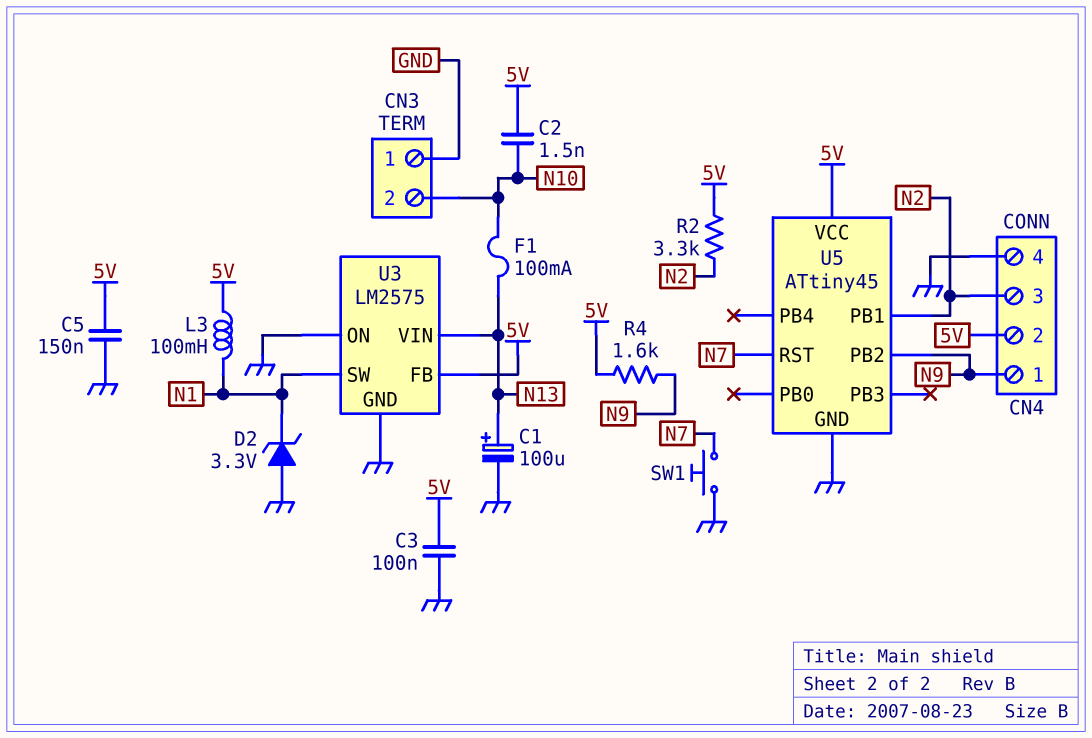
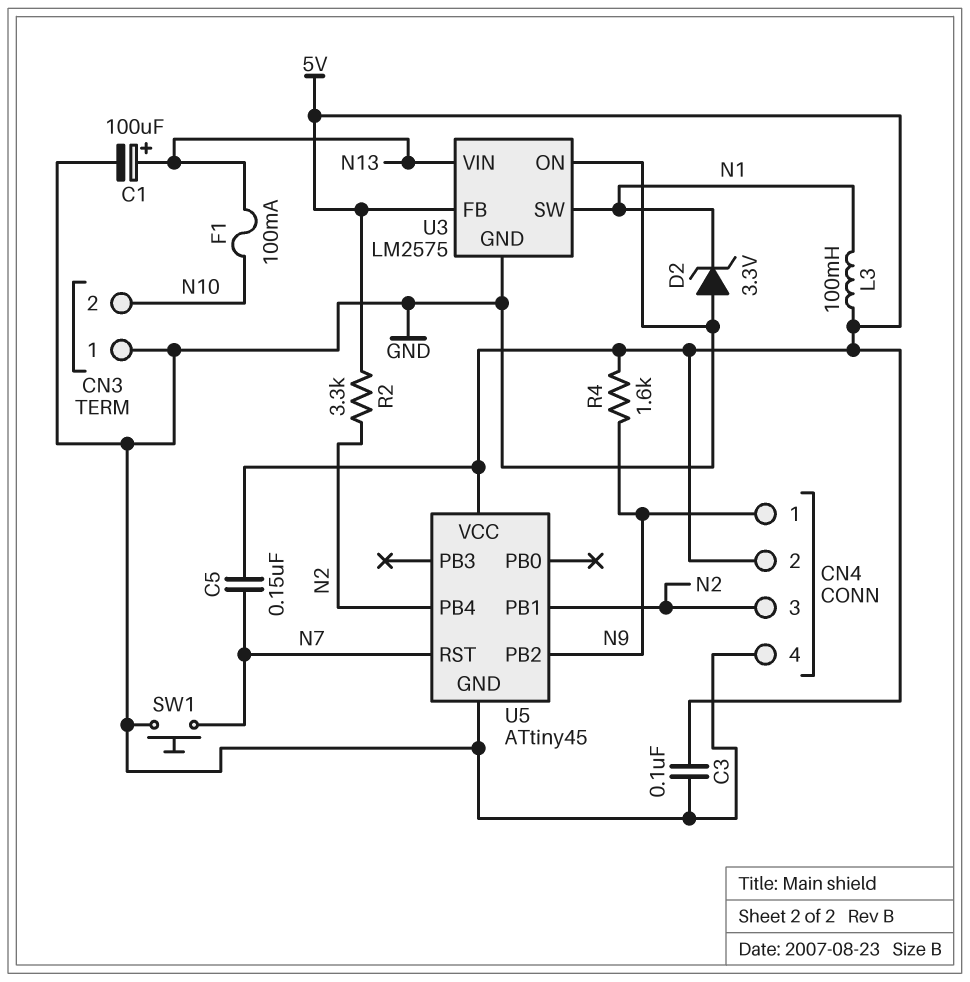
C2: 1.5nF (5V, N10) -> none
C5: 150nF (5V, GND) -> 150nF (5V, N7)
U5 pin PB4: none -> N2

